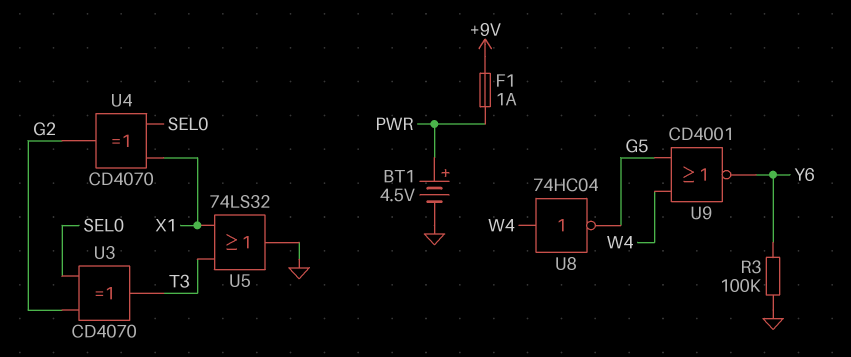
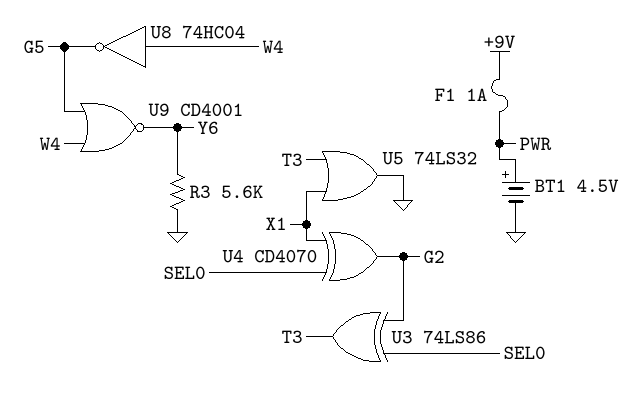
R3: 100k (GND, Y6) -> 5.6k (GND, Y6)
U3: XOR CD4070 (in G2, in SEL0, out T3) -> XOR 74LS86 (in G2, in SEL0, out T3)

